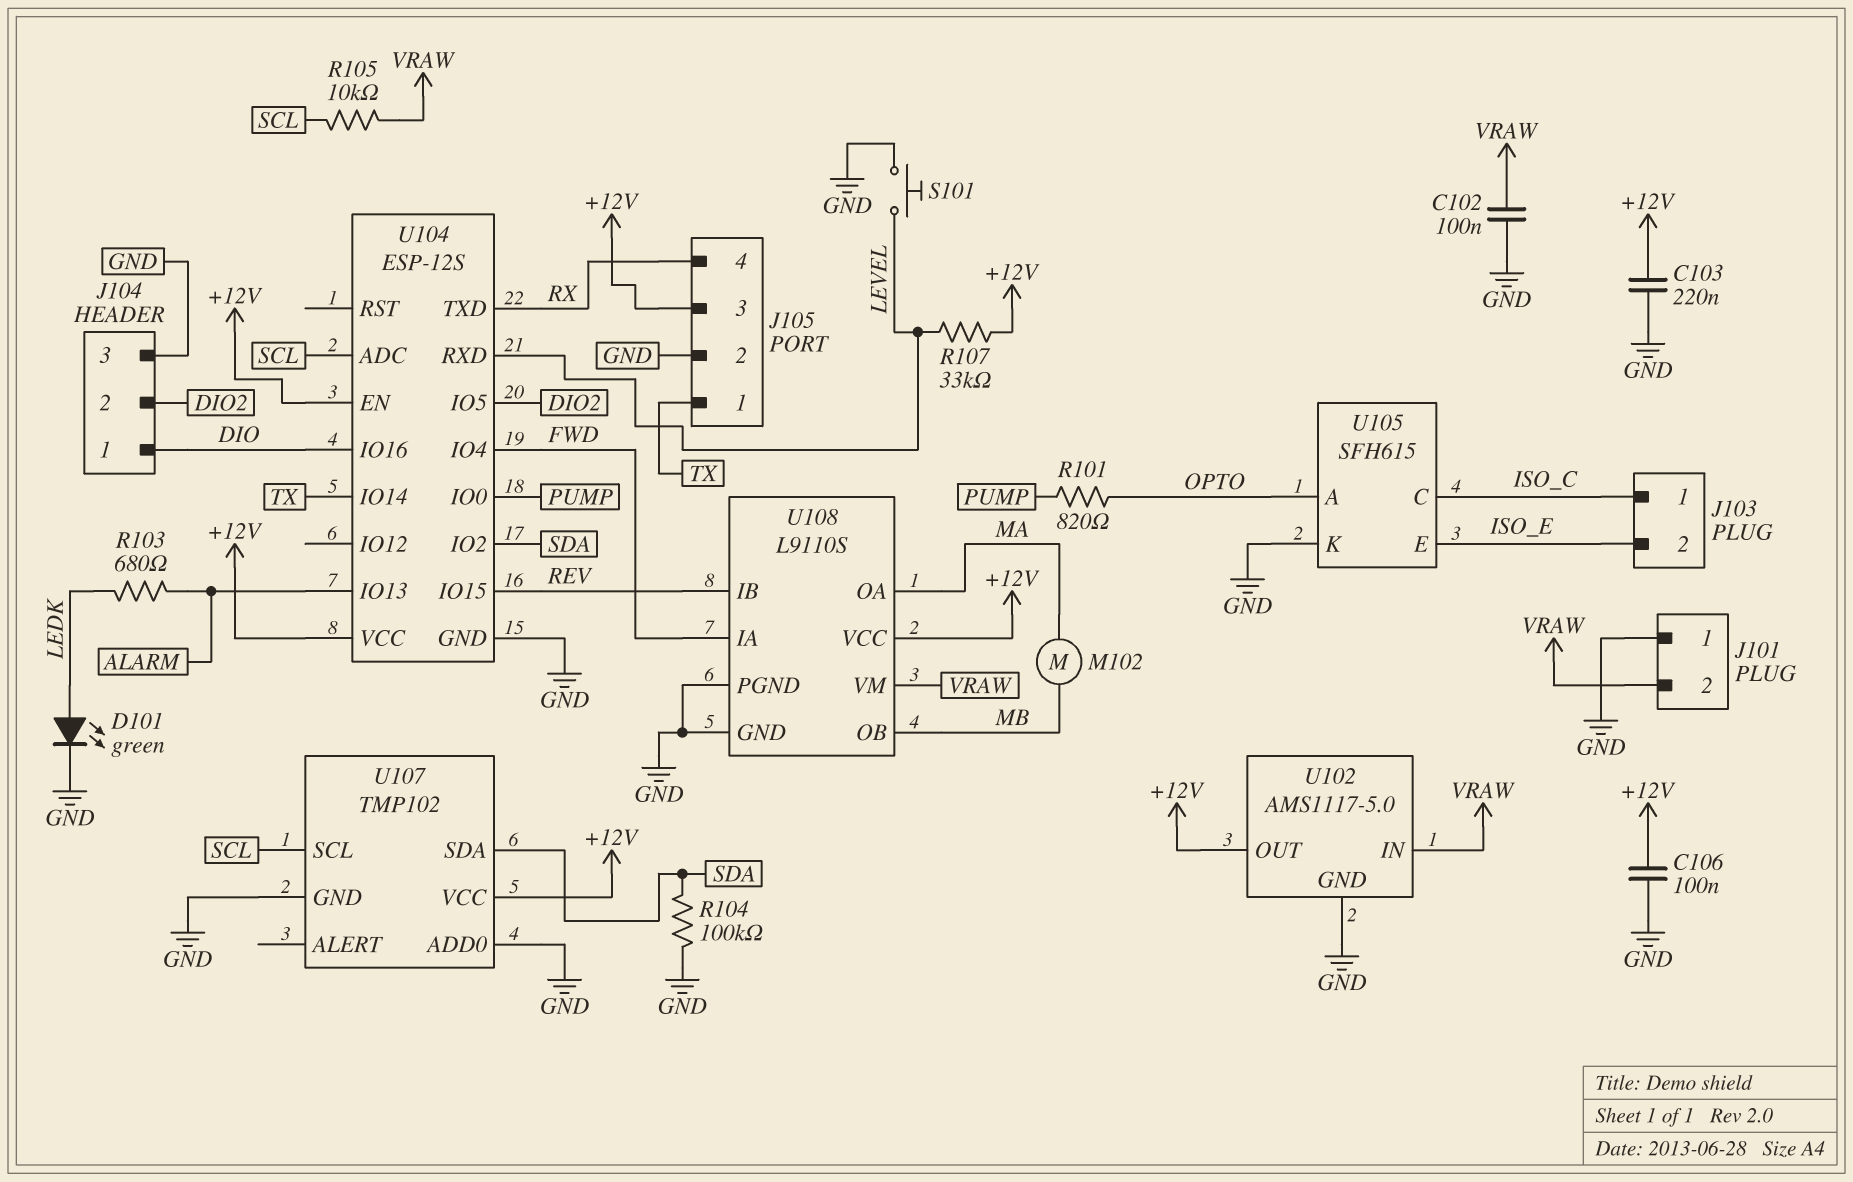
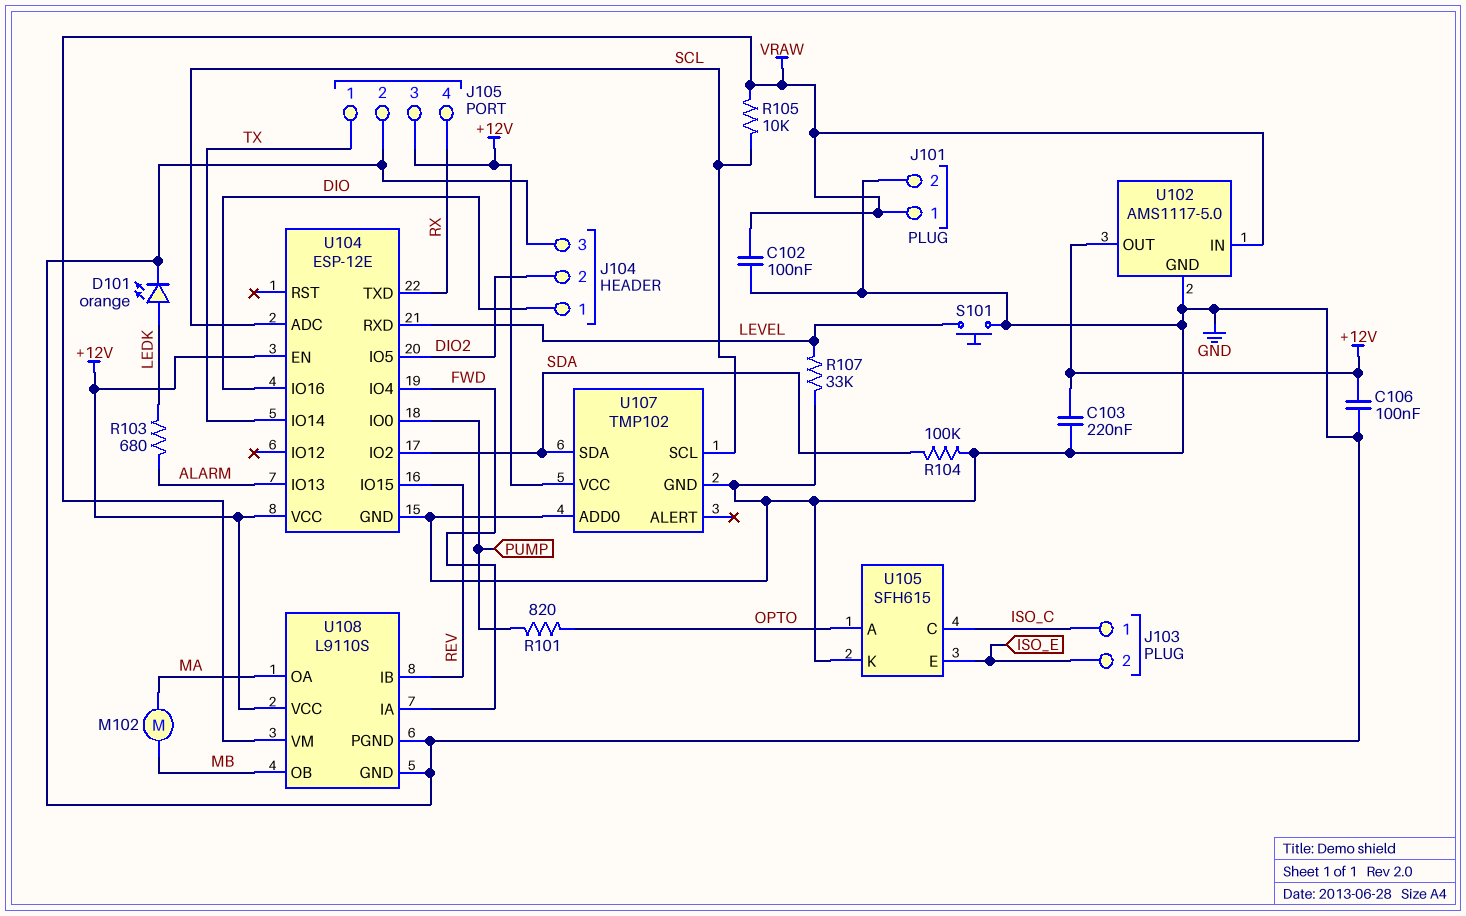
D101: LED green (A LEDK, K GND) -> LED orange (A LEDK, K GND)
J101 pin 1: GND -> VRAW
J101 pin 2: VRAW -> GND
R107: 33k (+12V, LEVEL) -> 33k (GND, LEVEL)
U104: ESP-12S -> ESP-12E

